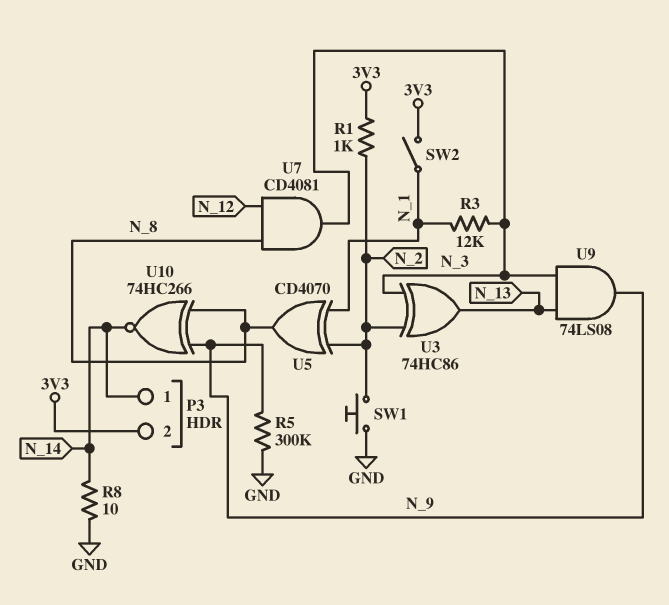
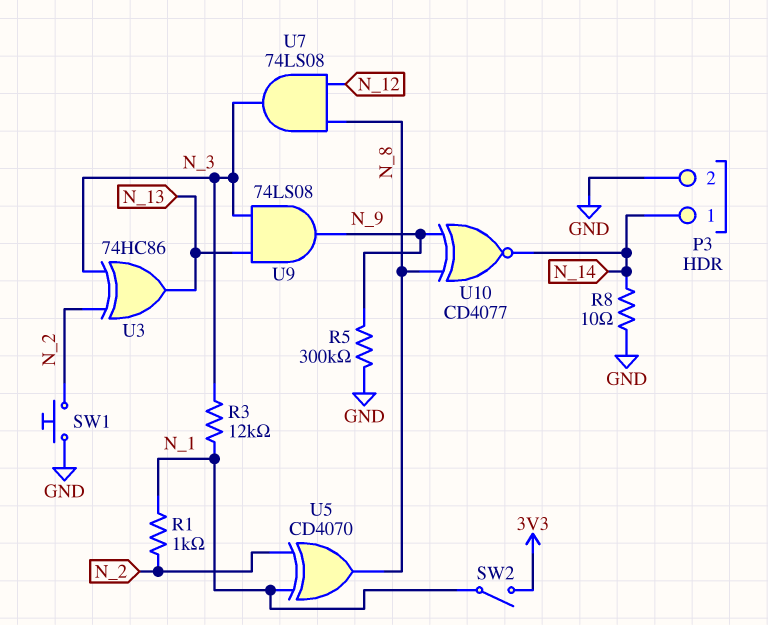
P3 pin 2: 3V3 -> GND
R1: 1k (3V3, N_2) -> 1k (N_1, N_2)
U7: AND CD4081 (in N_8, in N_12, out N_3) -> AND 74LS08 (in N_8, in N_12, out N_3)
U10: XNOR 74HC266 (in N_8, in N_9, out N_14) -> XNOR CD4077 (in N_8, in N_9, out N_14)

